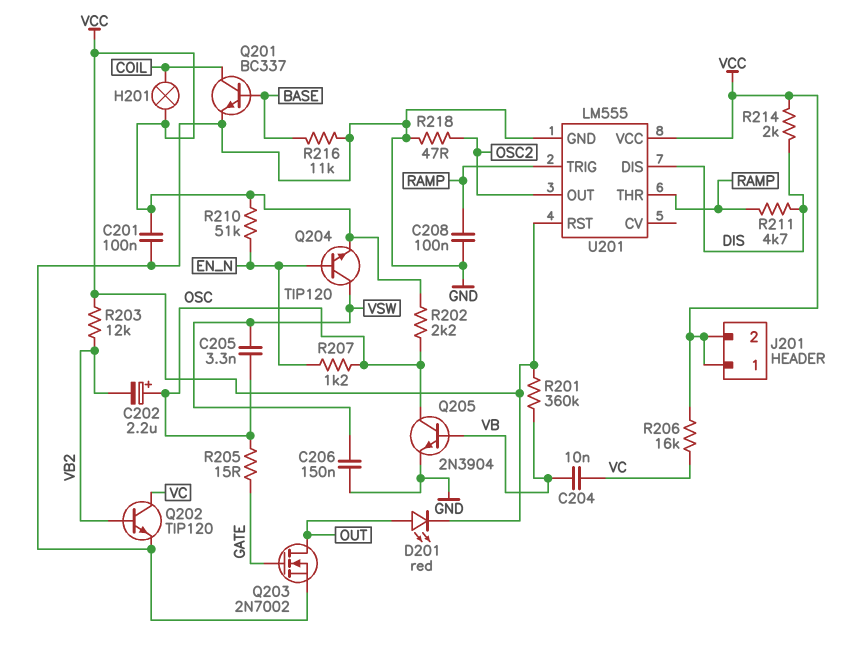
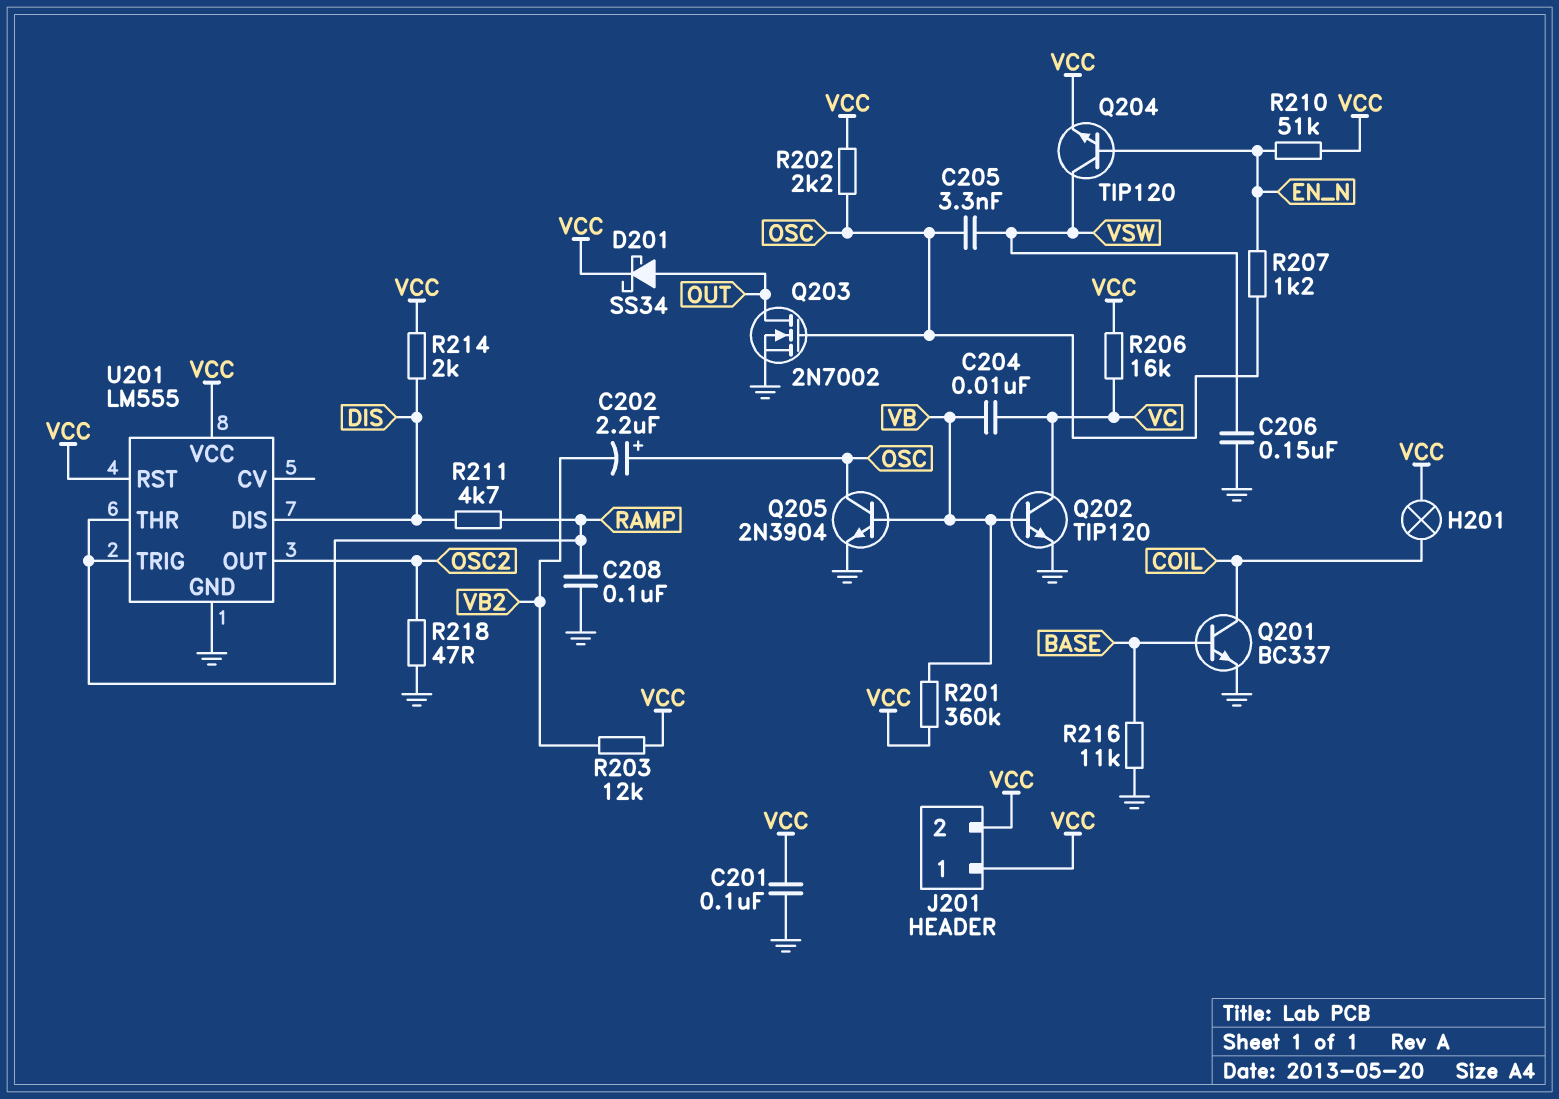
D201: LED red (A OUT, K VCC) -> schottky SS34 (A OUT, K VCC)
Q202: NPN TIP120 (B VB2, C VC, E GND) -> NPN TIP120 (B VB, C VC, E GND)
Q203: NMOS 2N7002 (G GATE, D OUT, S GND) -> NMOS 2N7002 (G OSC, D OUT, S GND)
R205: 15 (GATE, OSC) -> none

